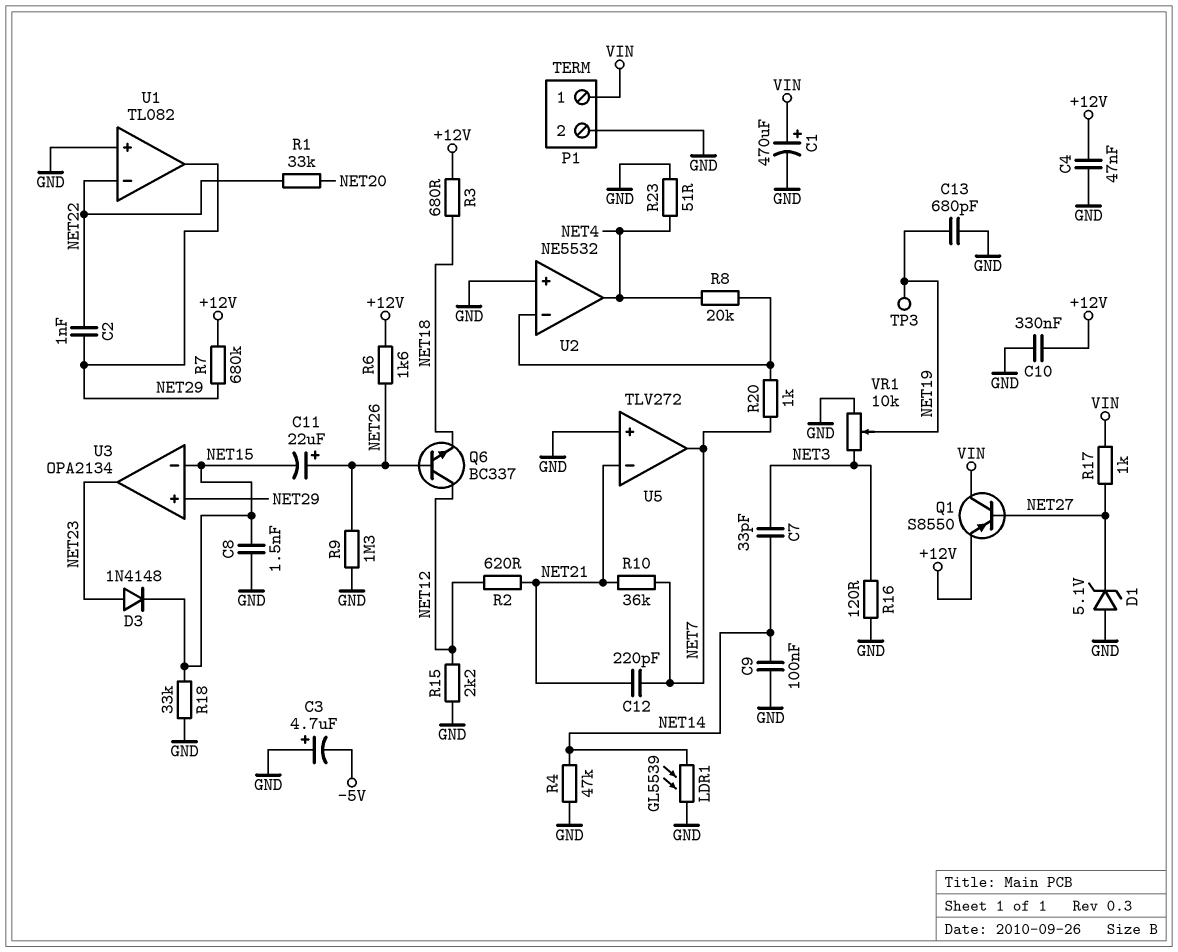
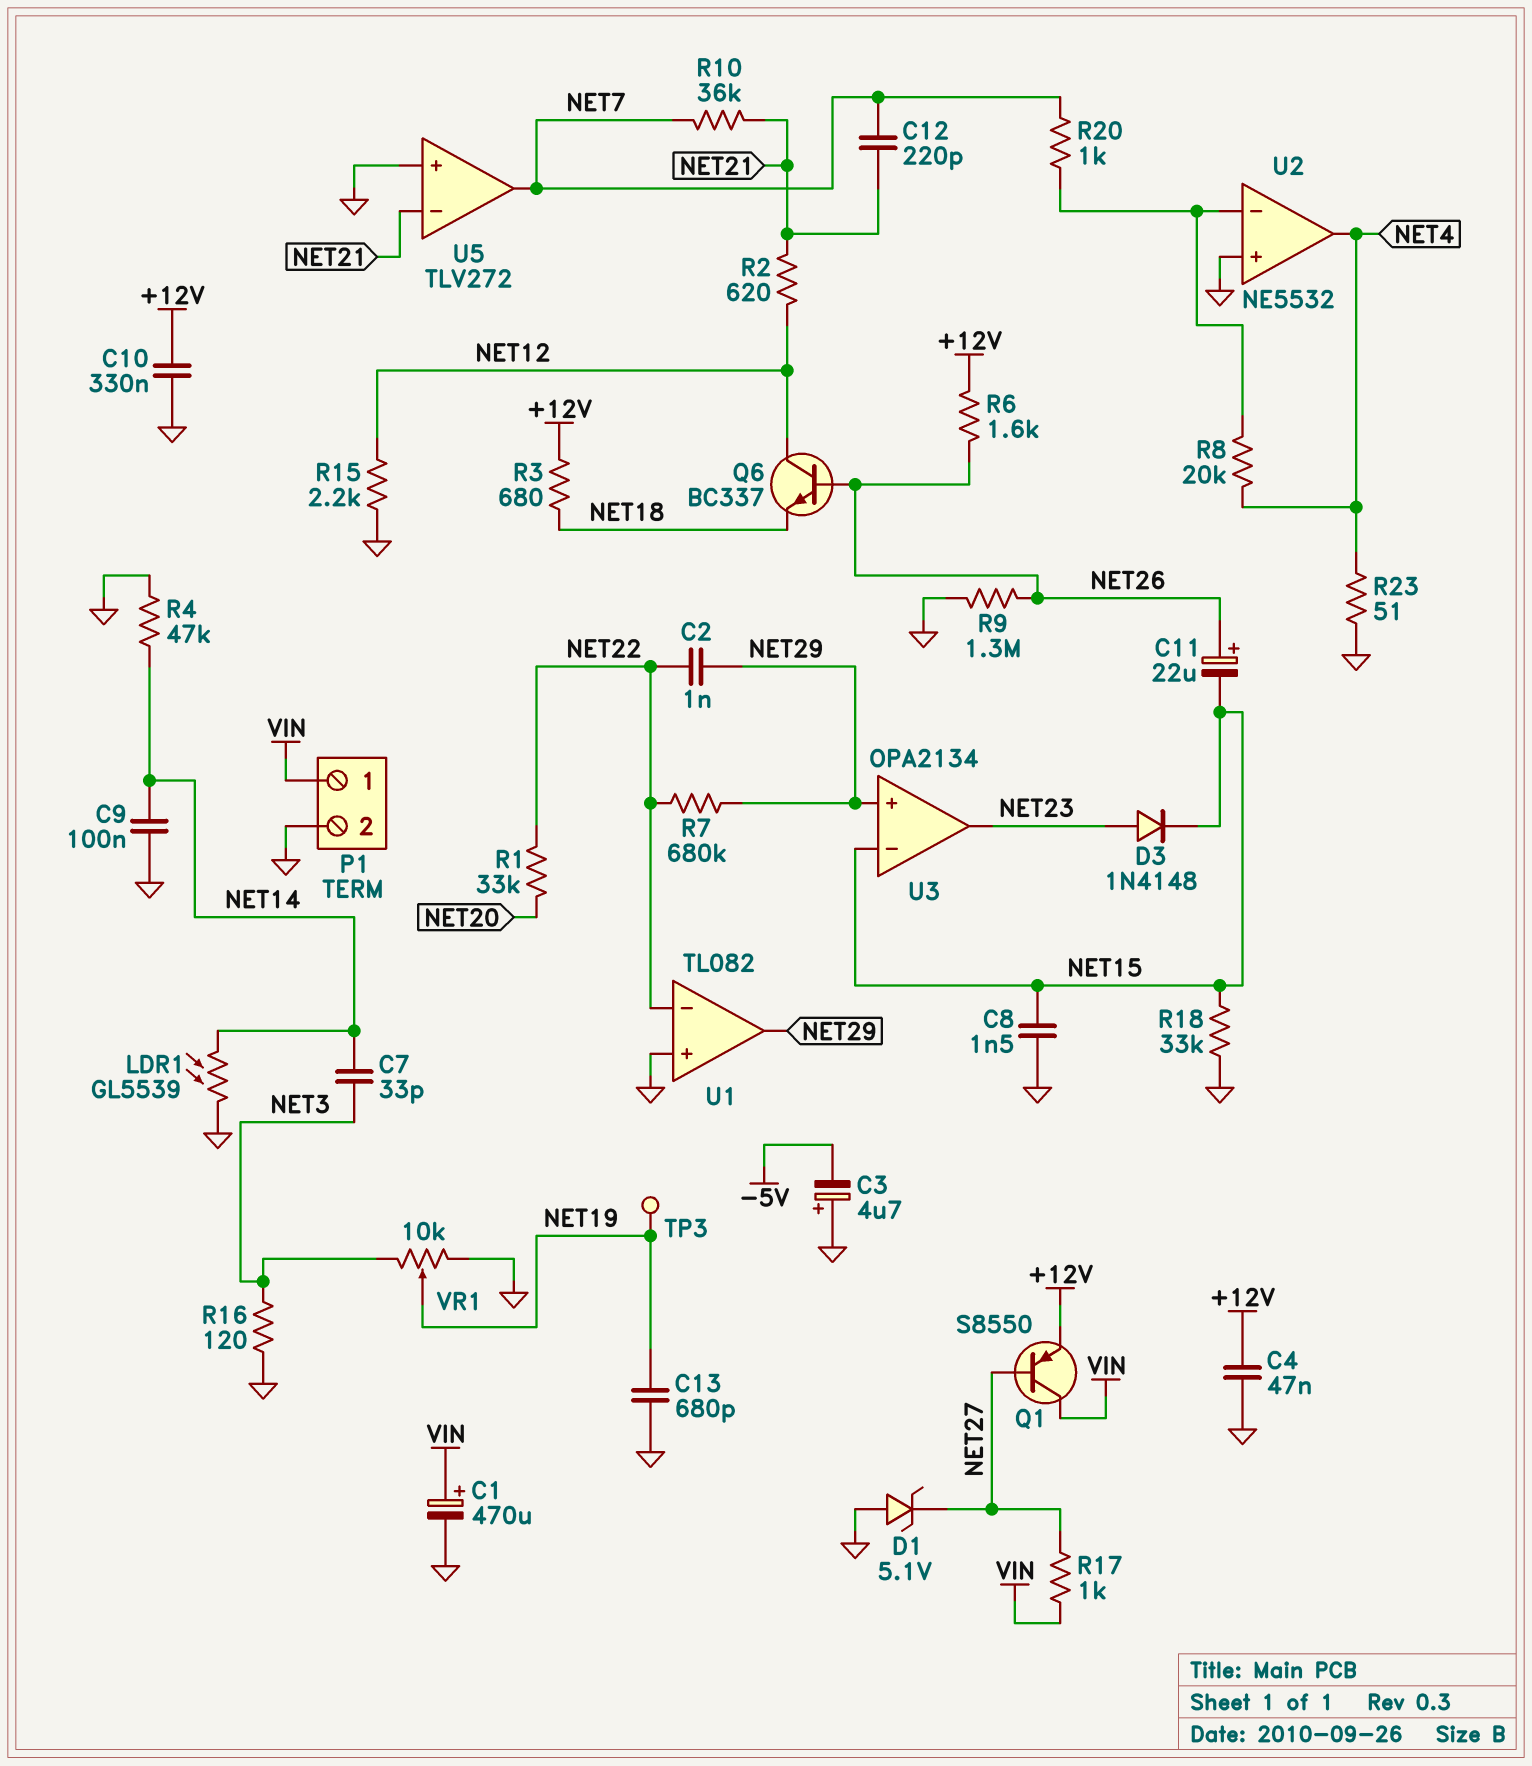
R7: 680k (+12V, NET29) -> 680k (NET22, NET29)

